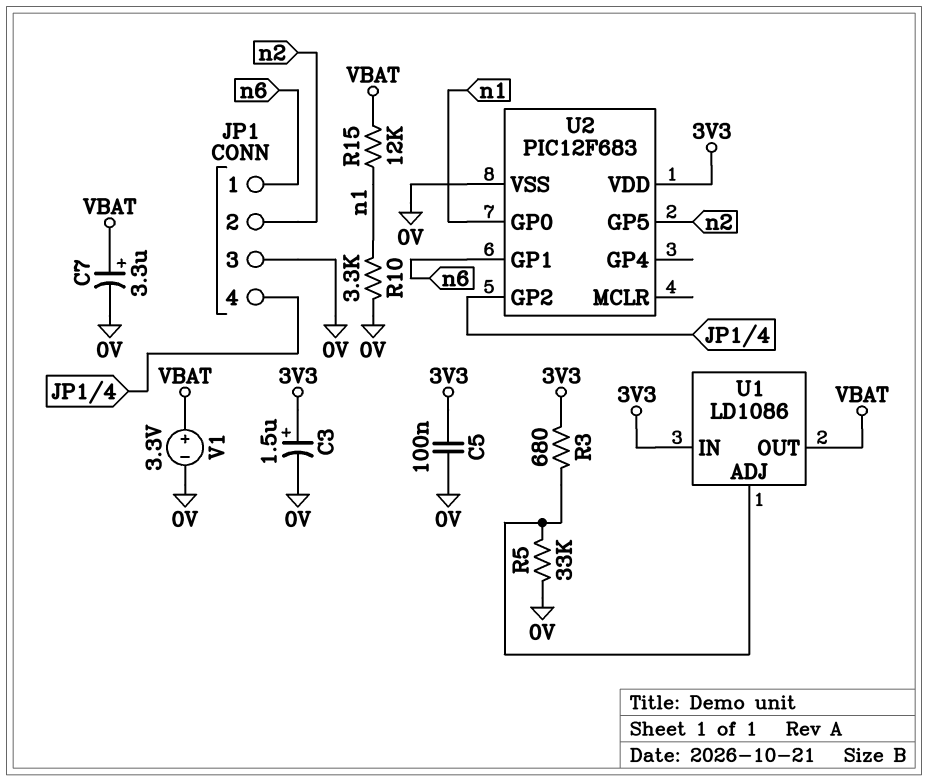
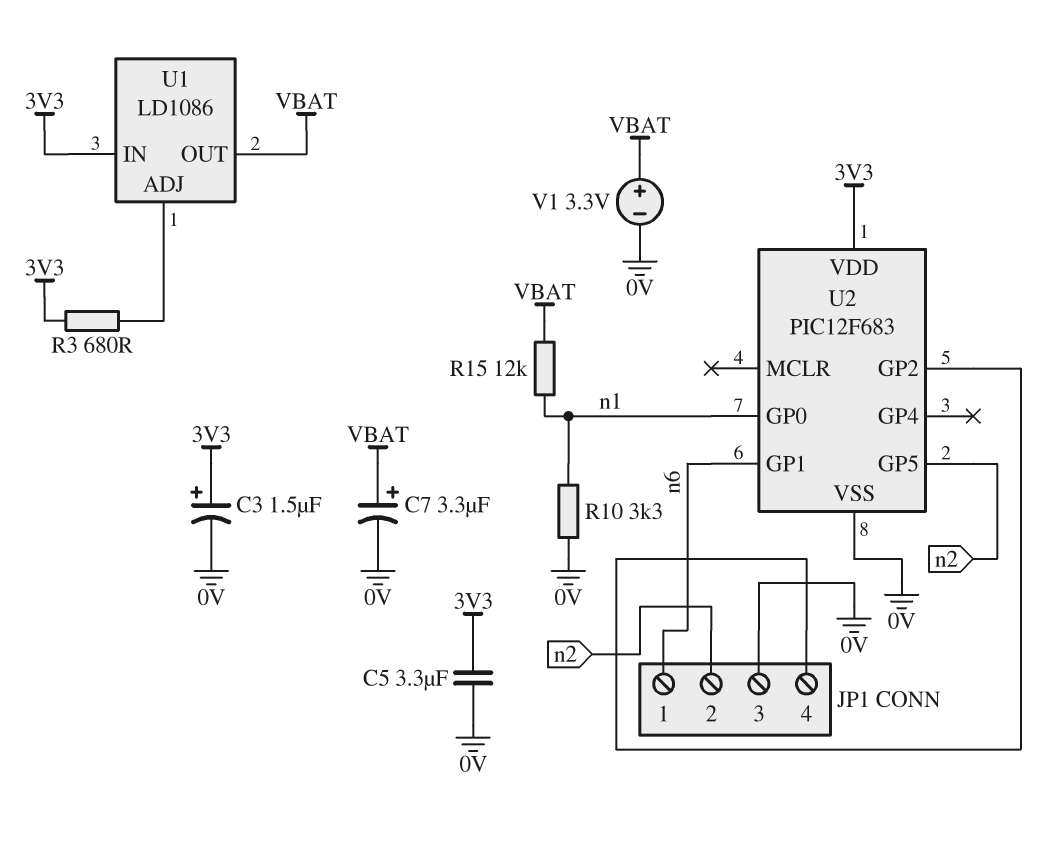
C5: 100nF (0V, 3V3) -> 3.3uF (0V, 3V3)
R5: 33k (0V, U1/ADJ) -> none

